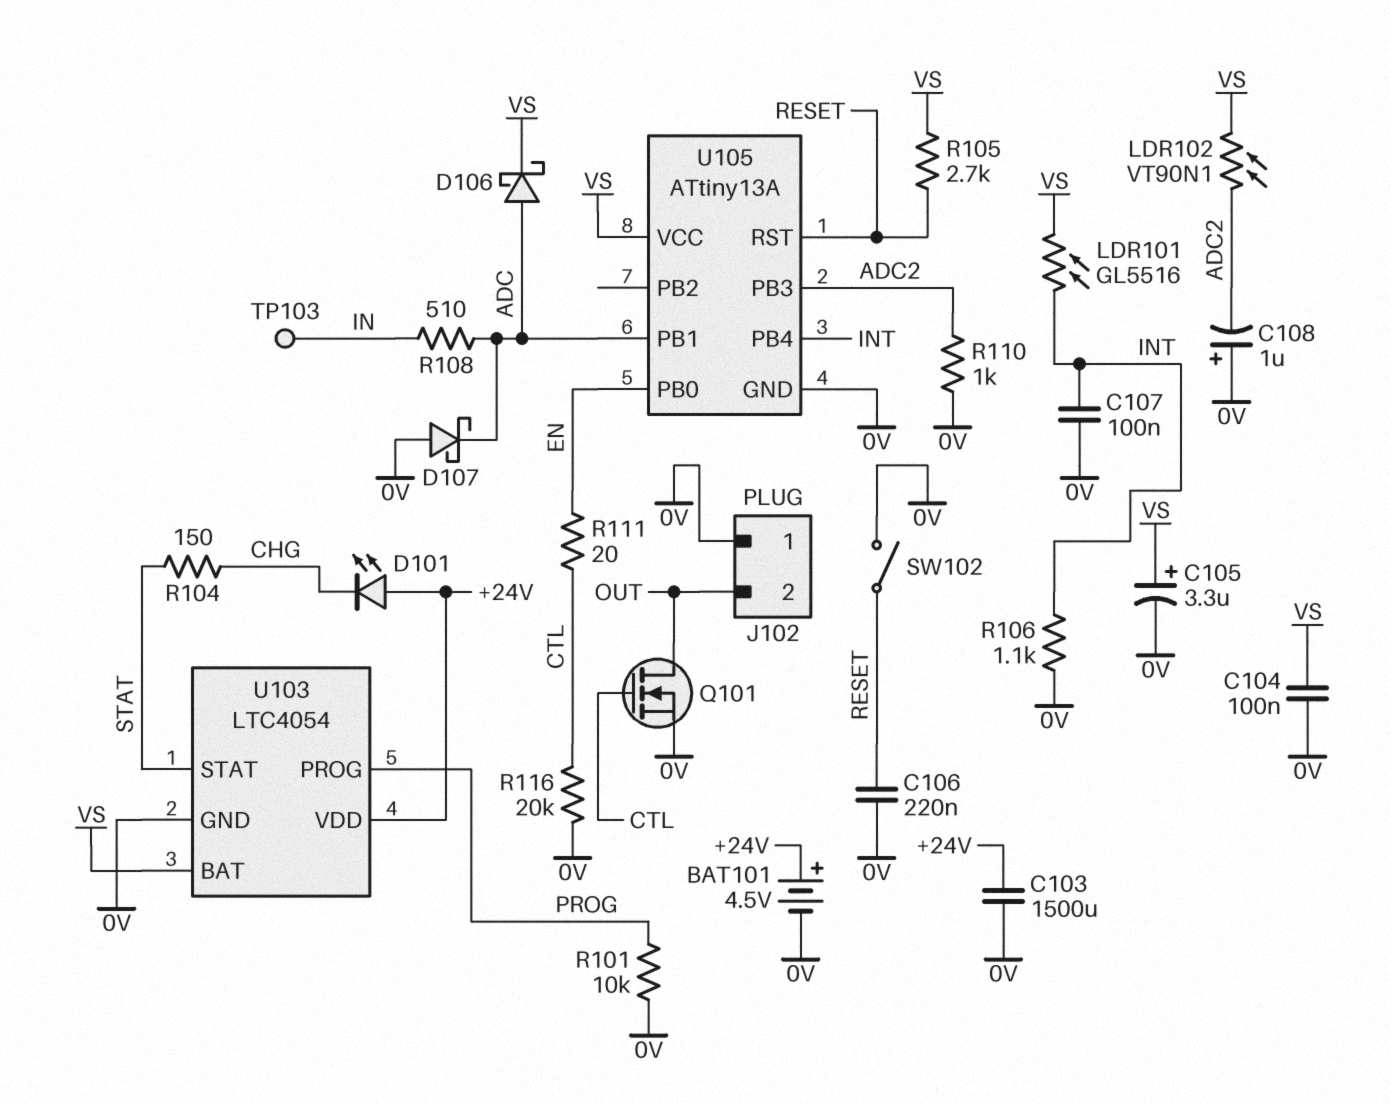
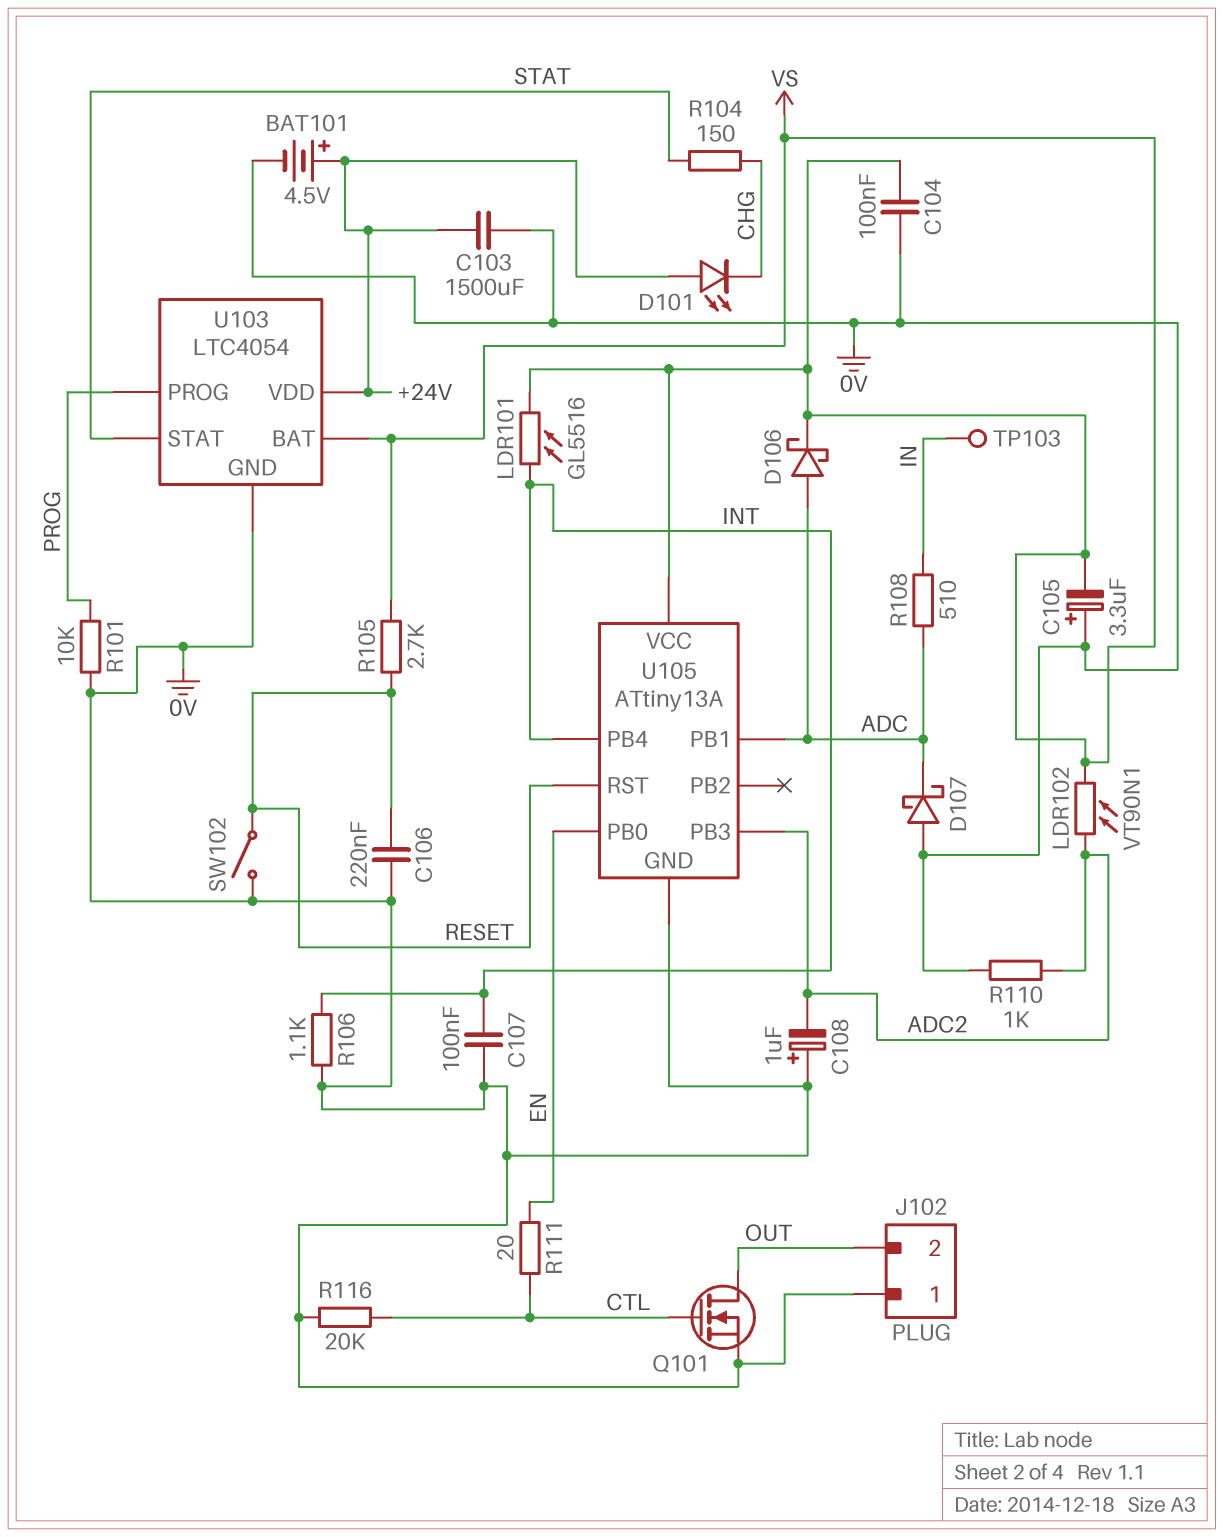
C105: 3.3uF (plus VS, minus 0V) -> 3.3uF (plus 0V, minus VS)

